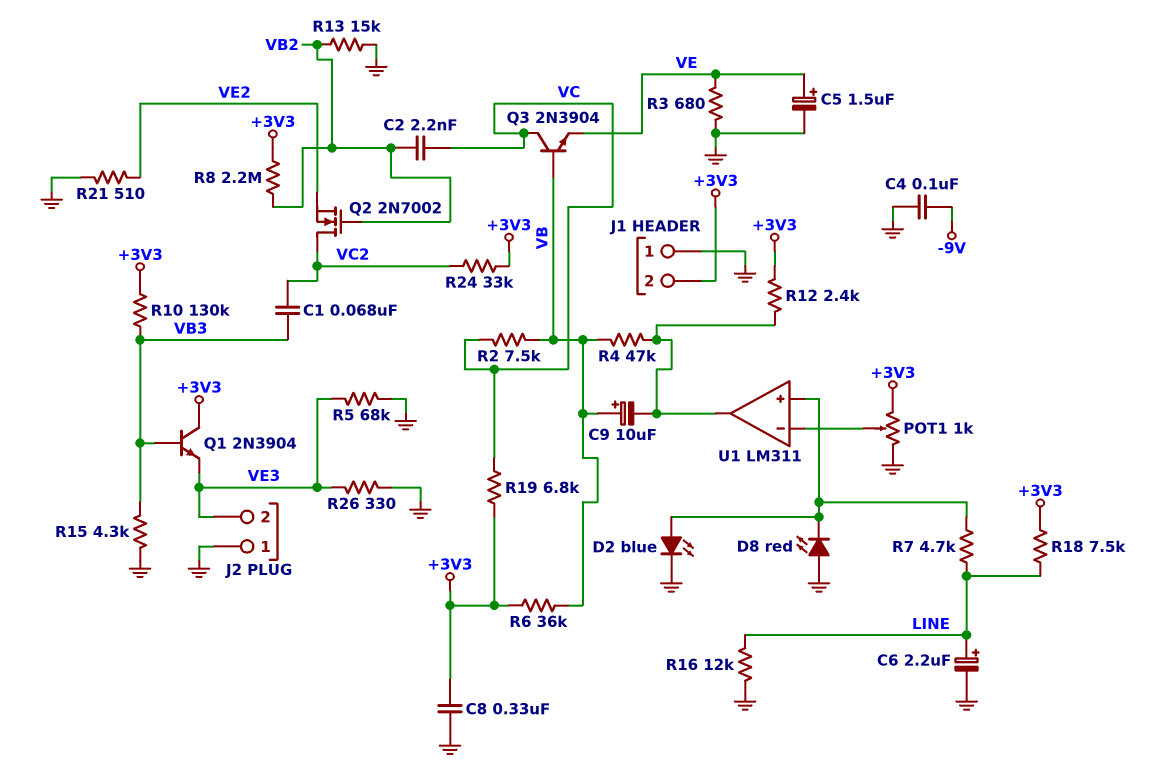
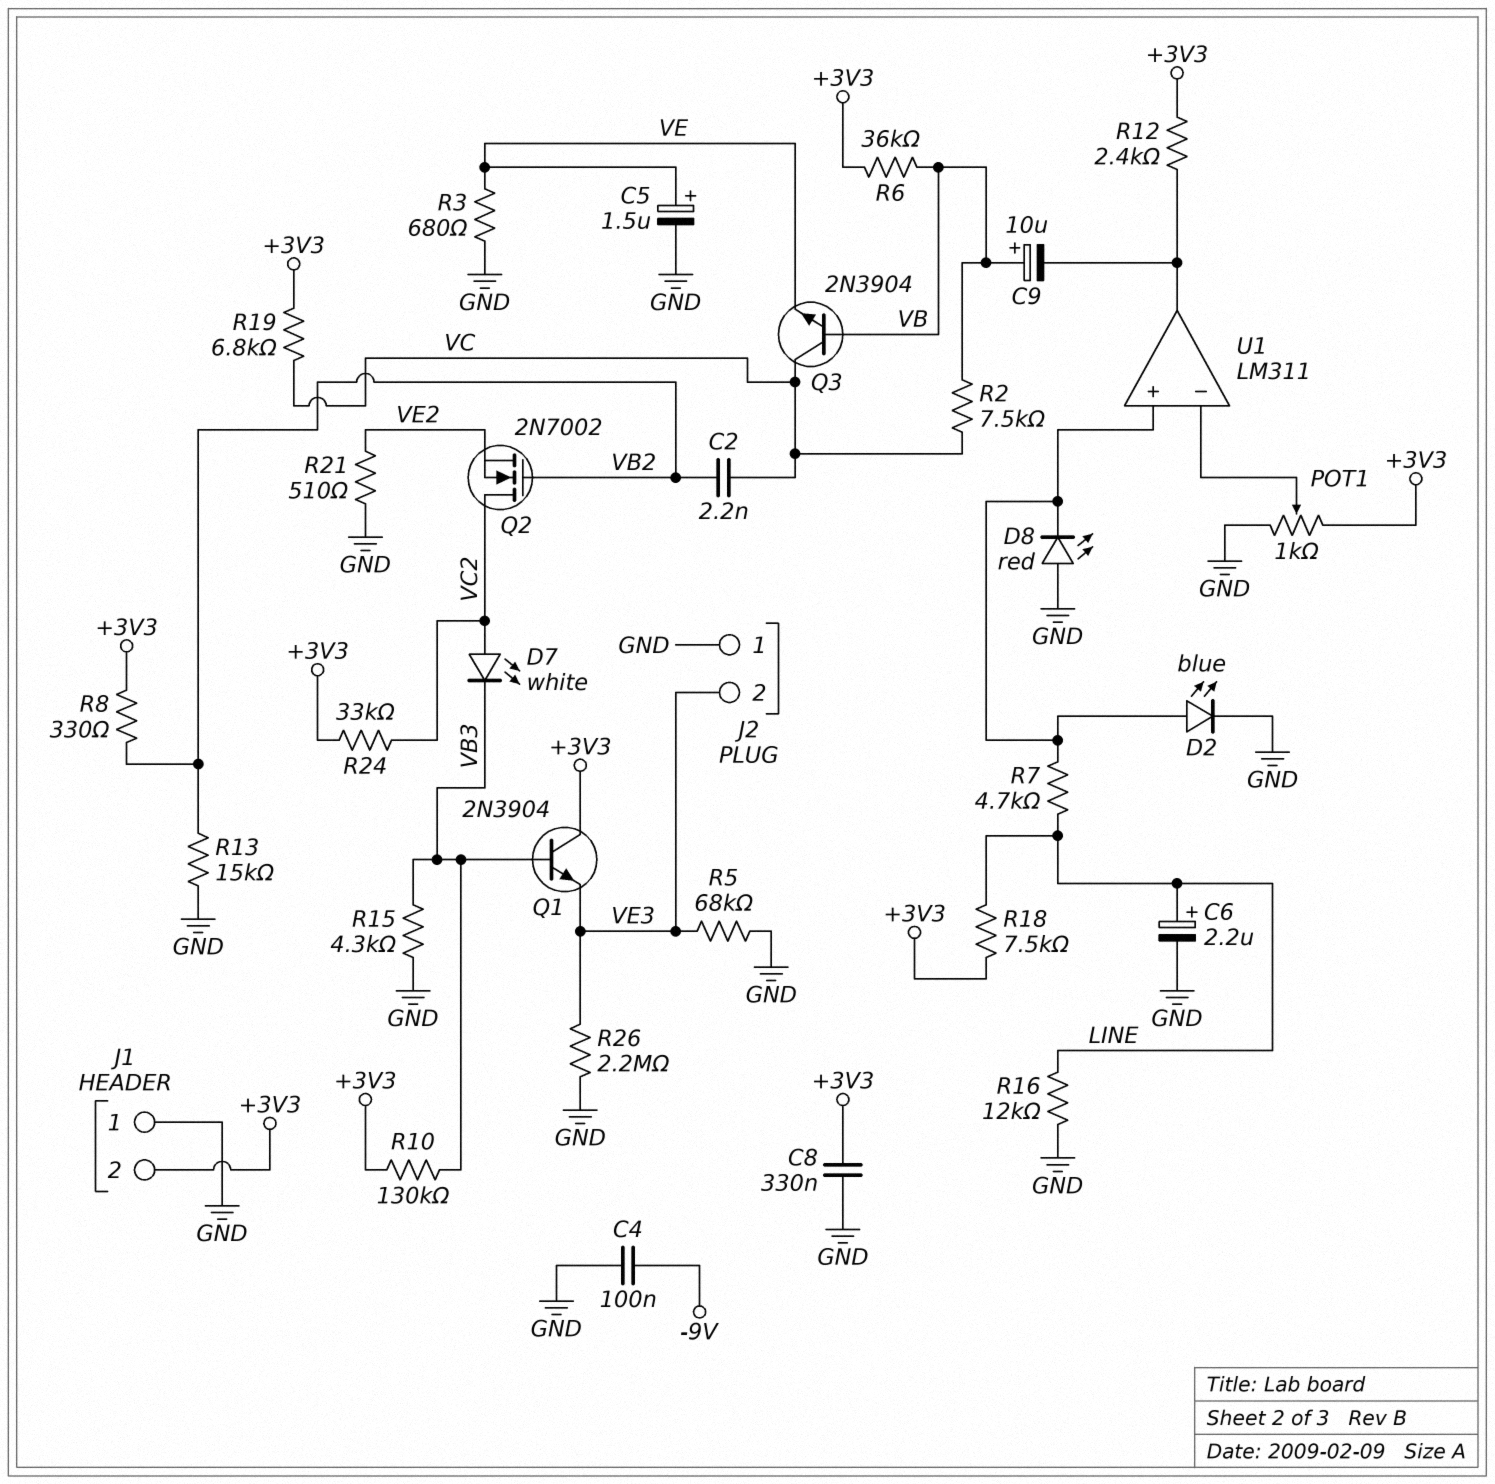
C1: 68nF (VB3, VC2) -> none
D7: none -> LED white (A VC2, K VB3)
R4: 47k (U1/out, VB) -> none
R8: 2.2M (+3V3, VB2) -> 330 (+3V3, VB2)
R26: 330 (GND, VE3) -> 2.2M (GND, VE3)

